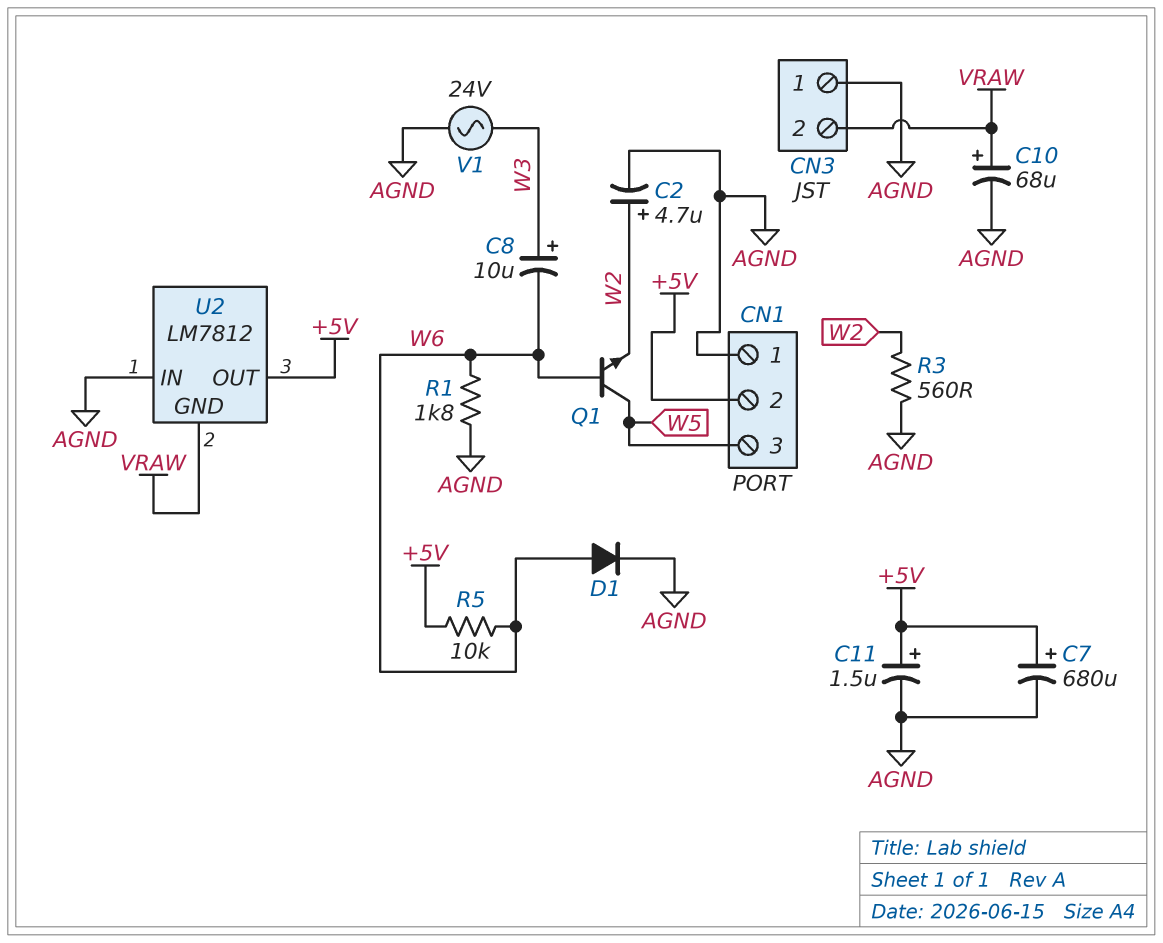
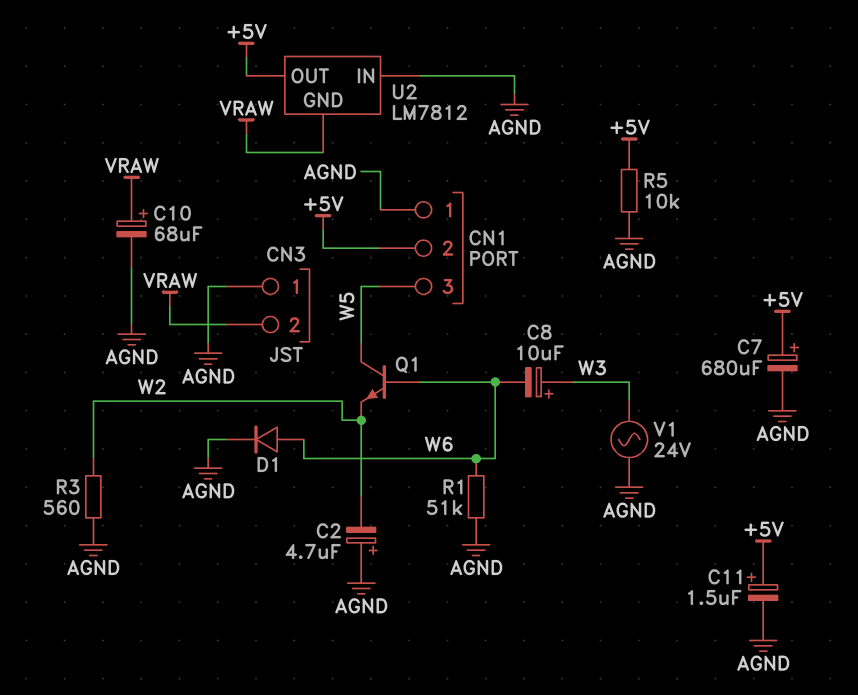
C2: 4.7uF (plus W2, minus AGND) -> 4.7uF (plus AGND, minus W2)
R1: 1.8k (AGND, W6) -> 51k (AGND, W6)
R5: 10k (+5V, W6) -> 10k (+5V, AGND)

